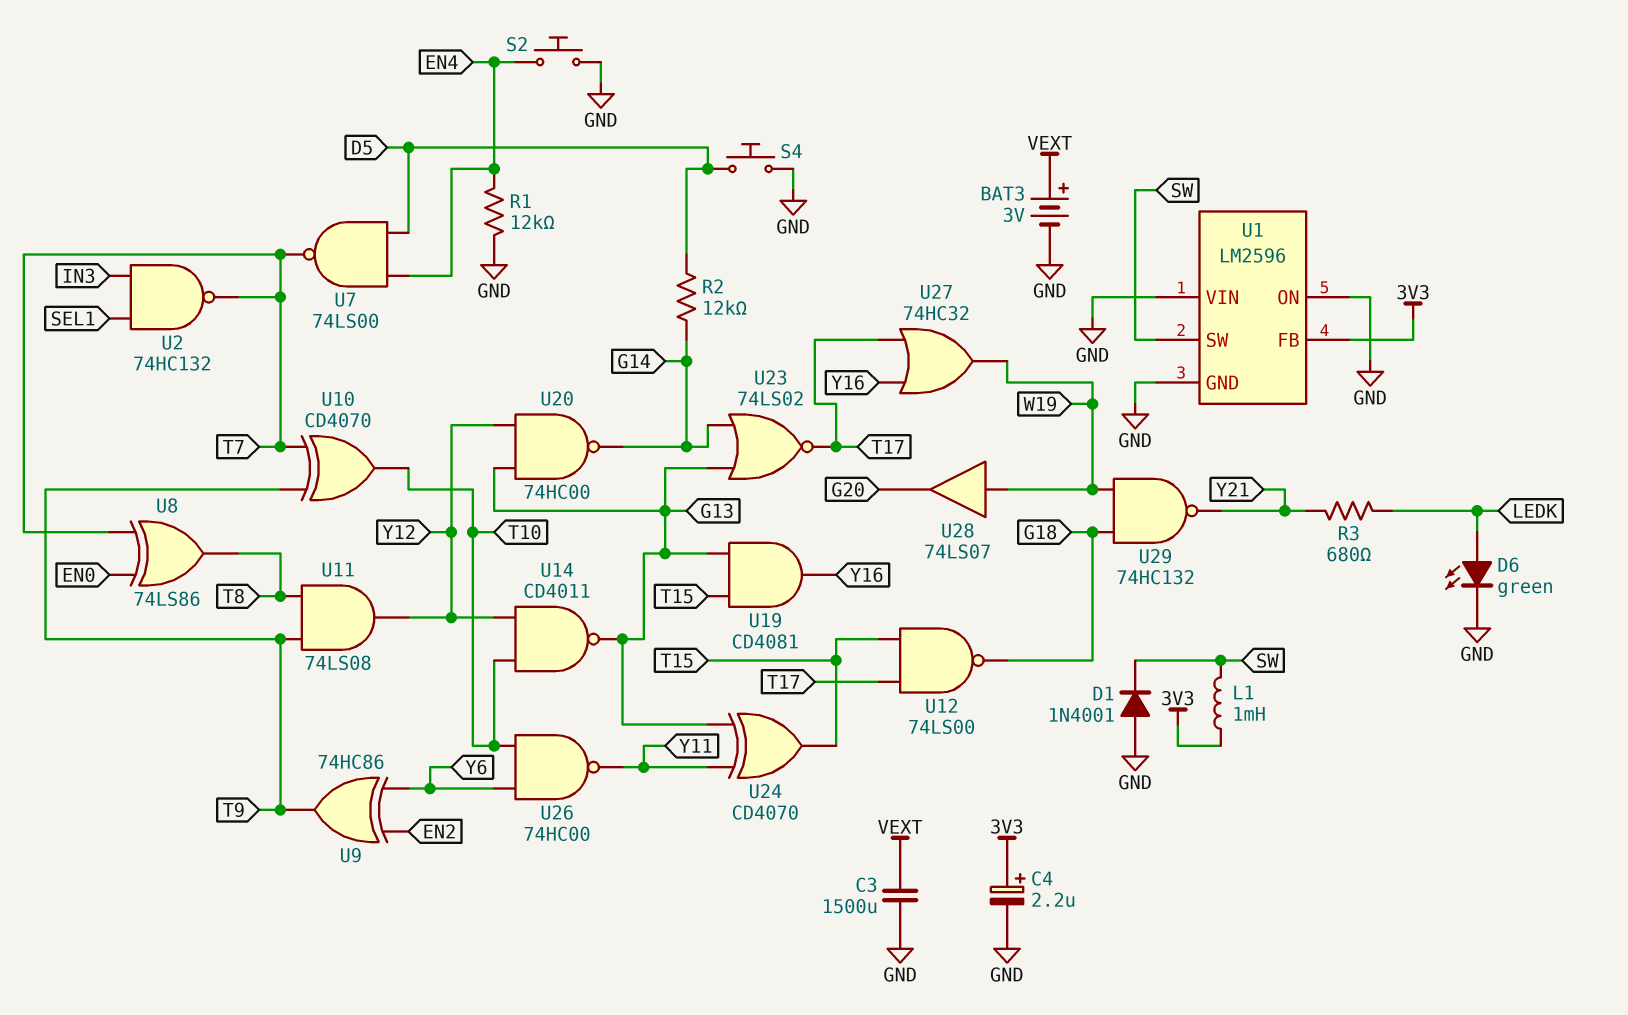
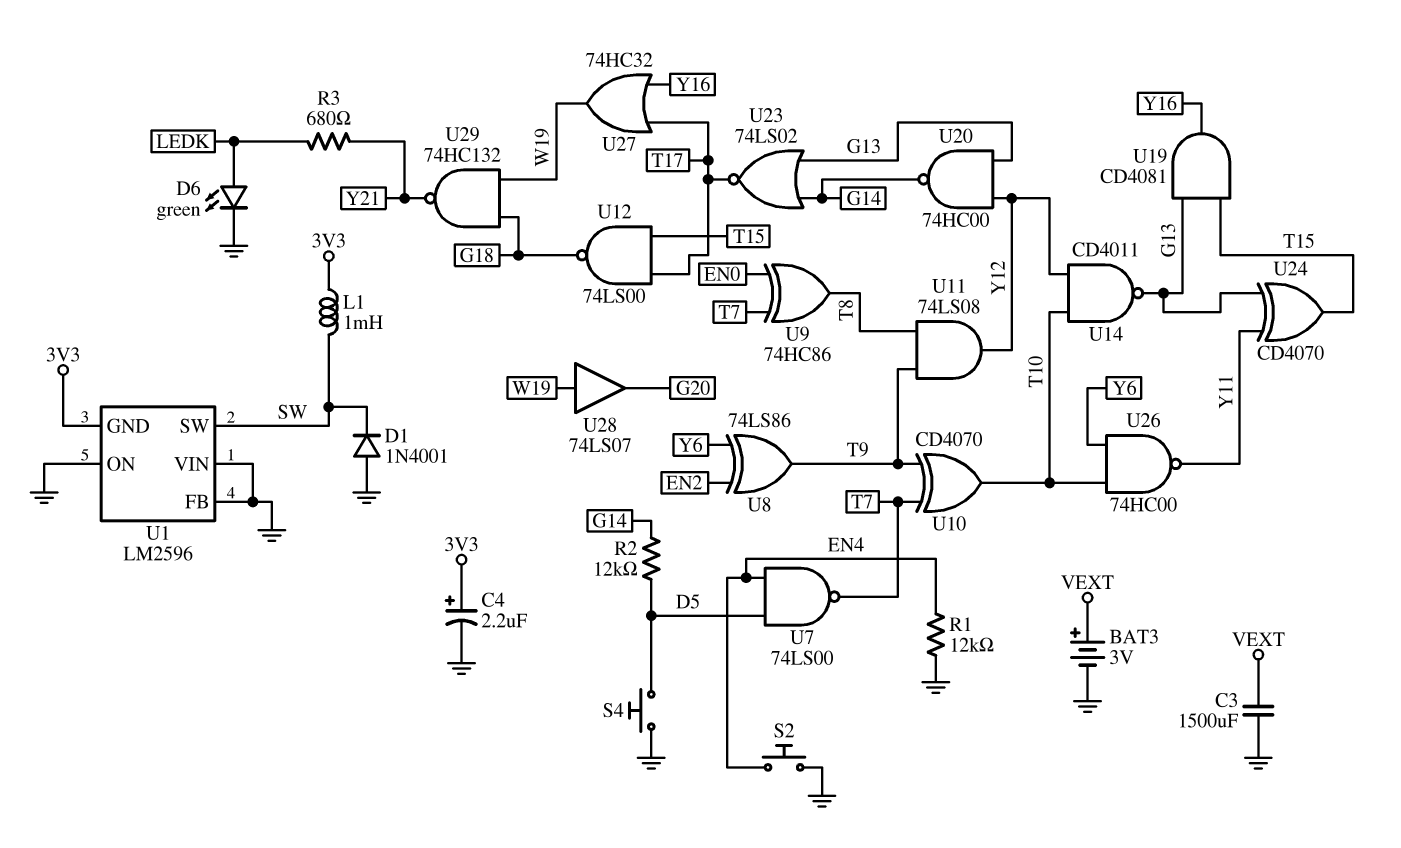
U1 pin FB: 3V3 -> GND
U1 pin GND: GND -> 3V3
U2: NAND 74HC132 (in IN3, in SEL1, out T7) -> none
U8: XOR 74LS86 (in EN0, in T7, out T8) -> XOR 74LS86 (in EN2, in Y6, out T9)
U9: XOR 74HC86 (in EN2, in Y6, out T9) -> XOR 74HC86 (in EN0, in T7, out T8)

